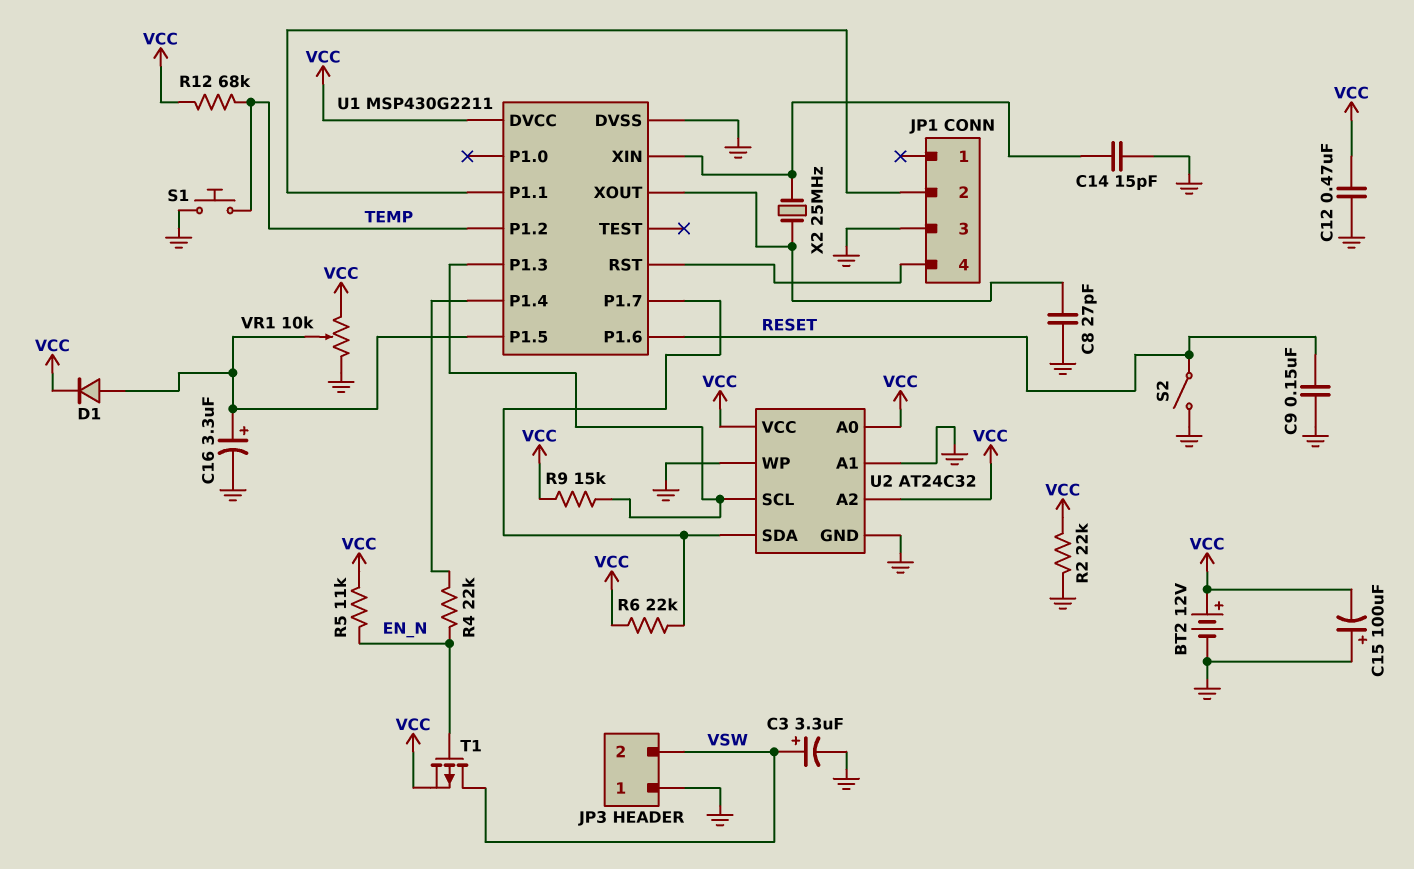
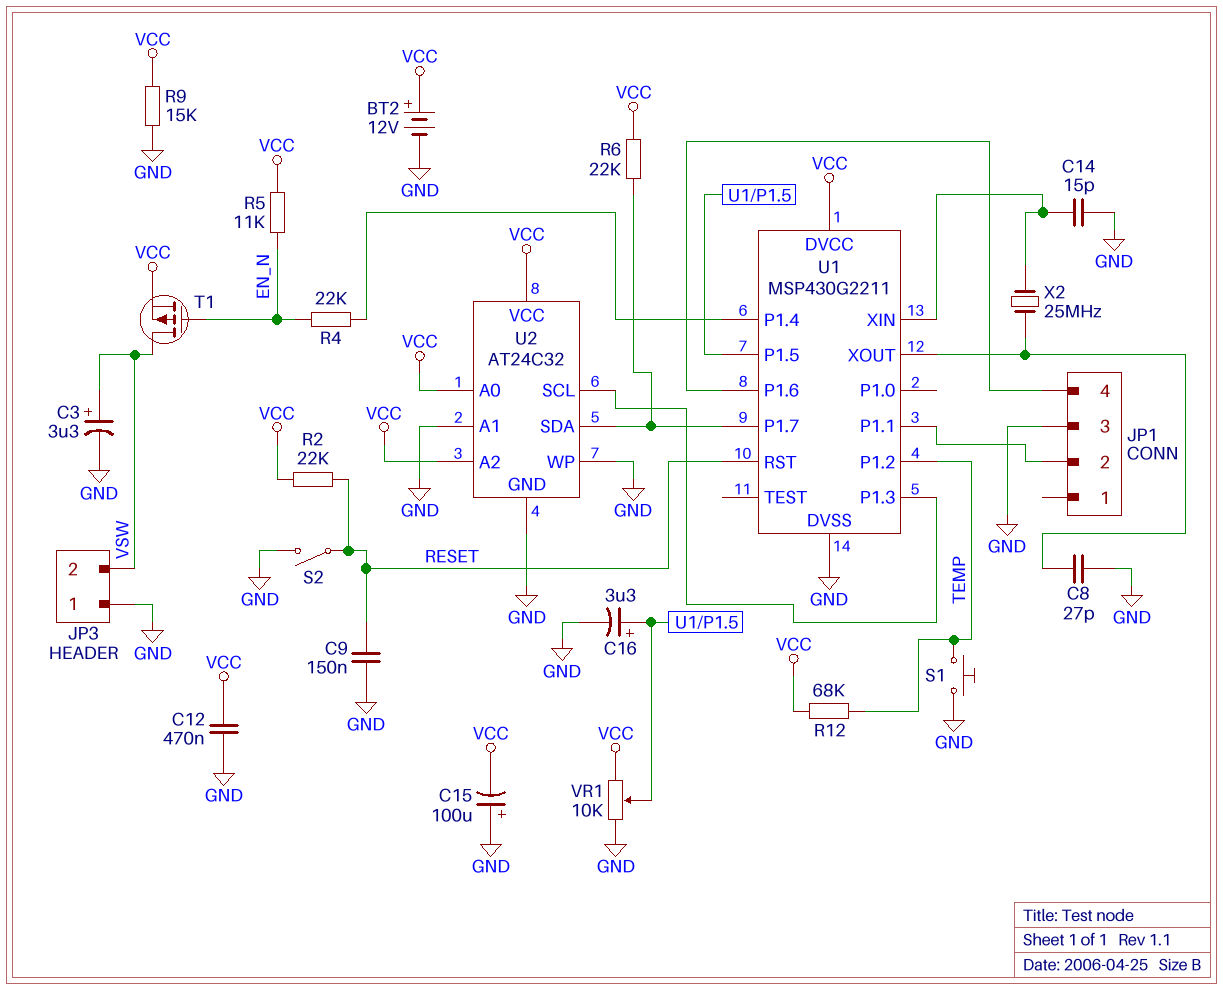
D1: diode (A U1/P1.5, K VCC) -> none
R2: 22k (GND, VCC) -> 22k (RESET, VCC)
R9: 15k (U1/P1.3, VCC) -> 15k (GND, VCC)
U1 pin P1.6: RESET -> JP1/4
U1 pin RST: JP1/4 -> RESET

